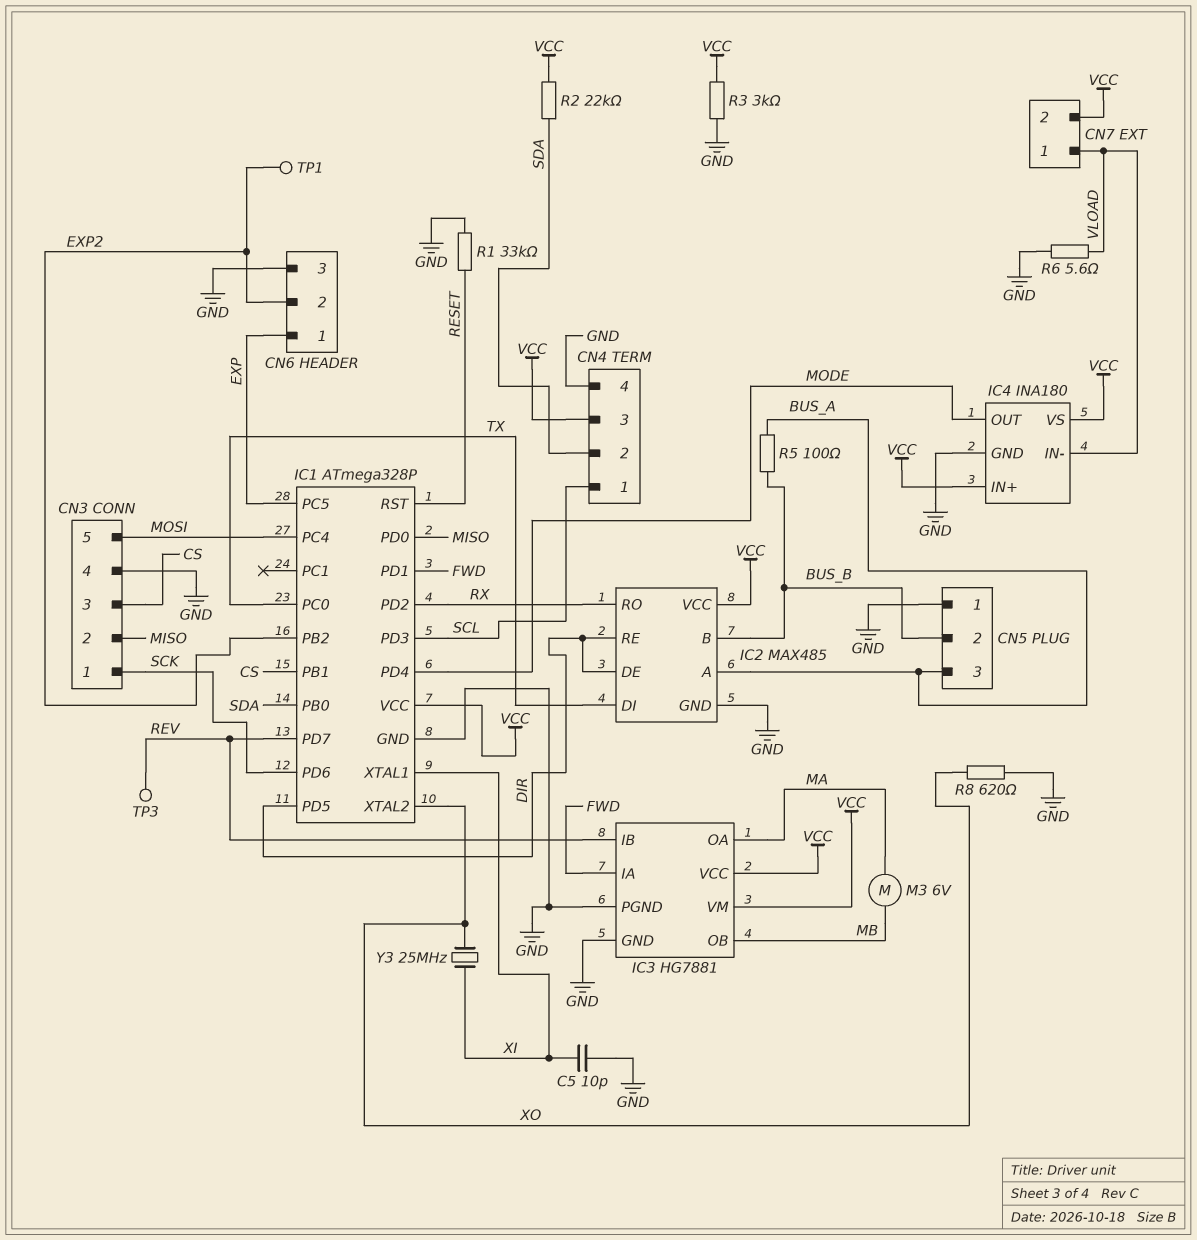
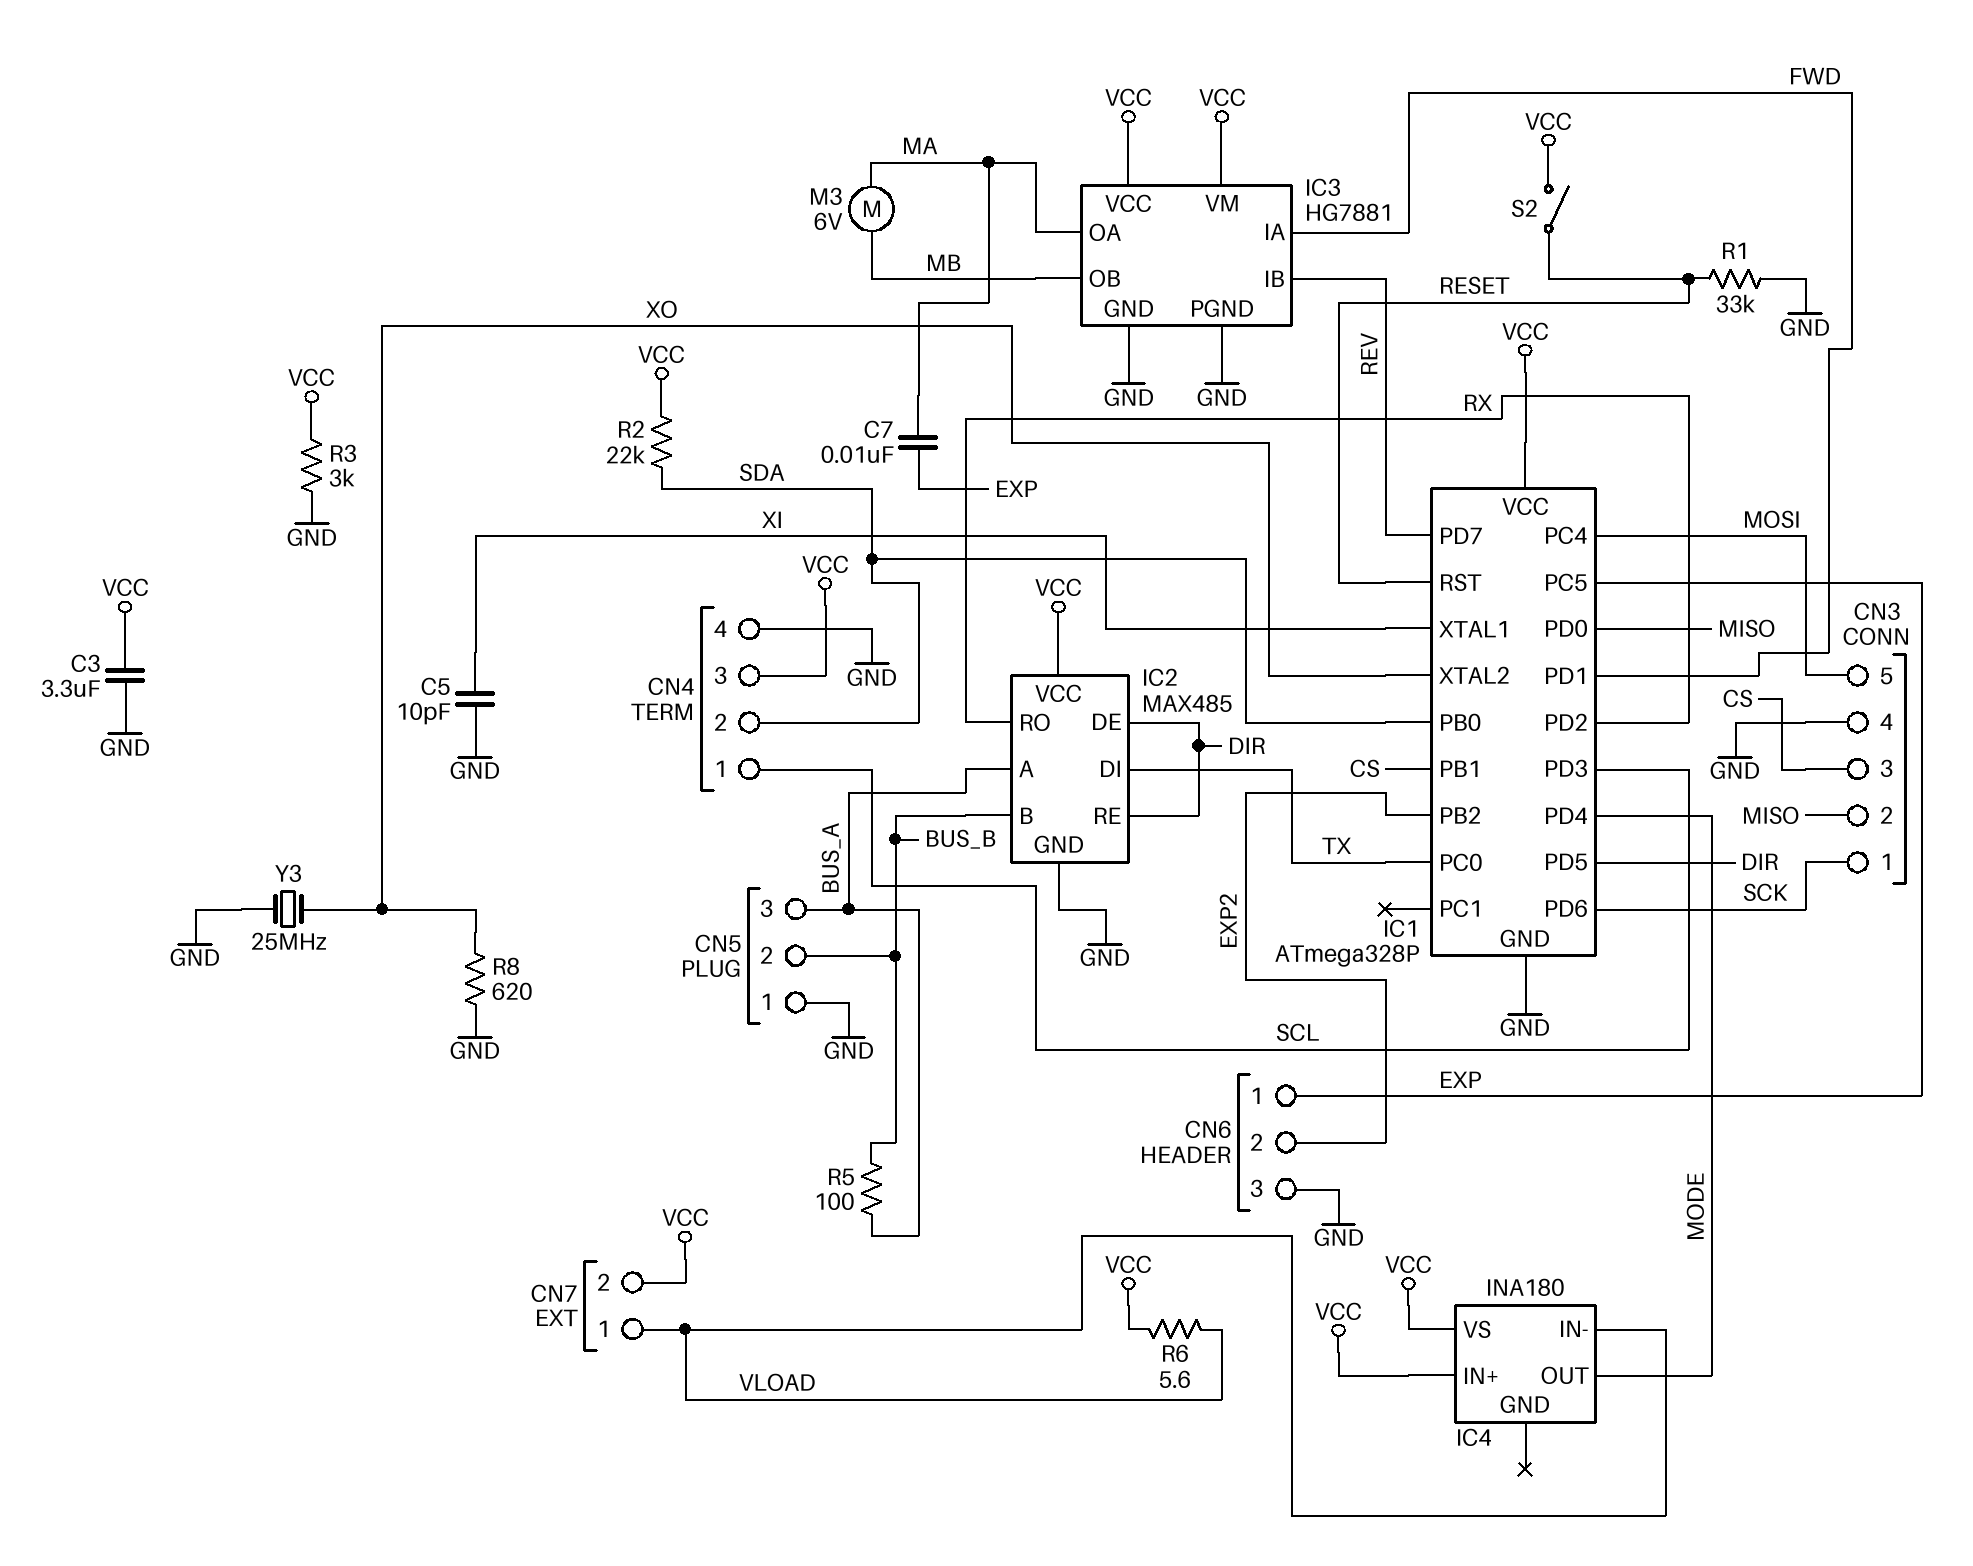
C3: none -> 3.3uF (GND, VCC)
C7: none -> 10nF (EXP, MA)
IC4 pin GND: GND -> none
R6: 5.6 (GND, VLOAD) -> 5.6 (VCC, VLOAD)
S2: none -> switch (RESET, VCC)
TP1: test point (EXP2) -> none
TP3: test point (REV) -> none
Y3: 25MHz (XI, XO) -> 25MHz (GND, XO)

